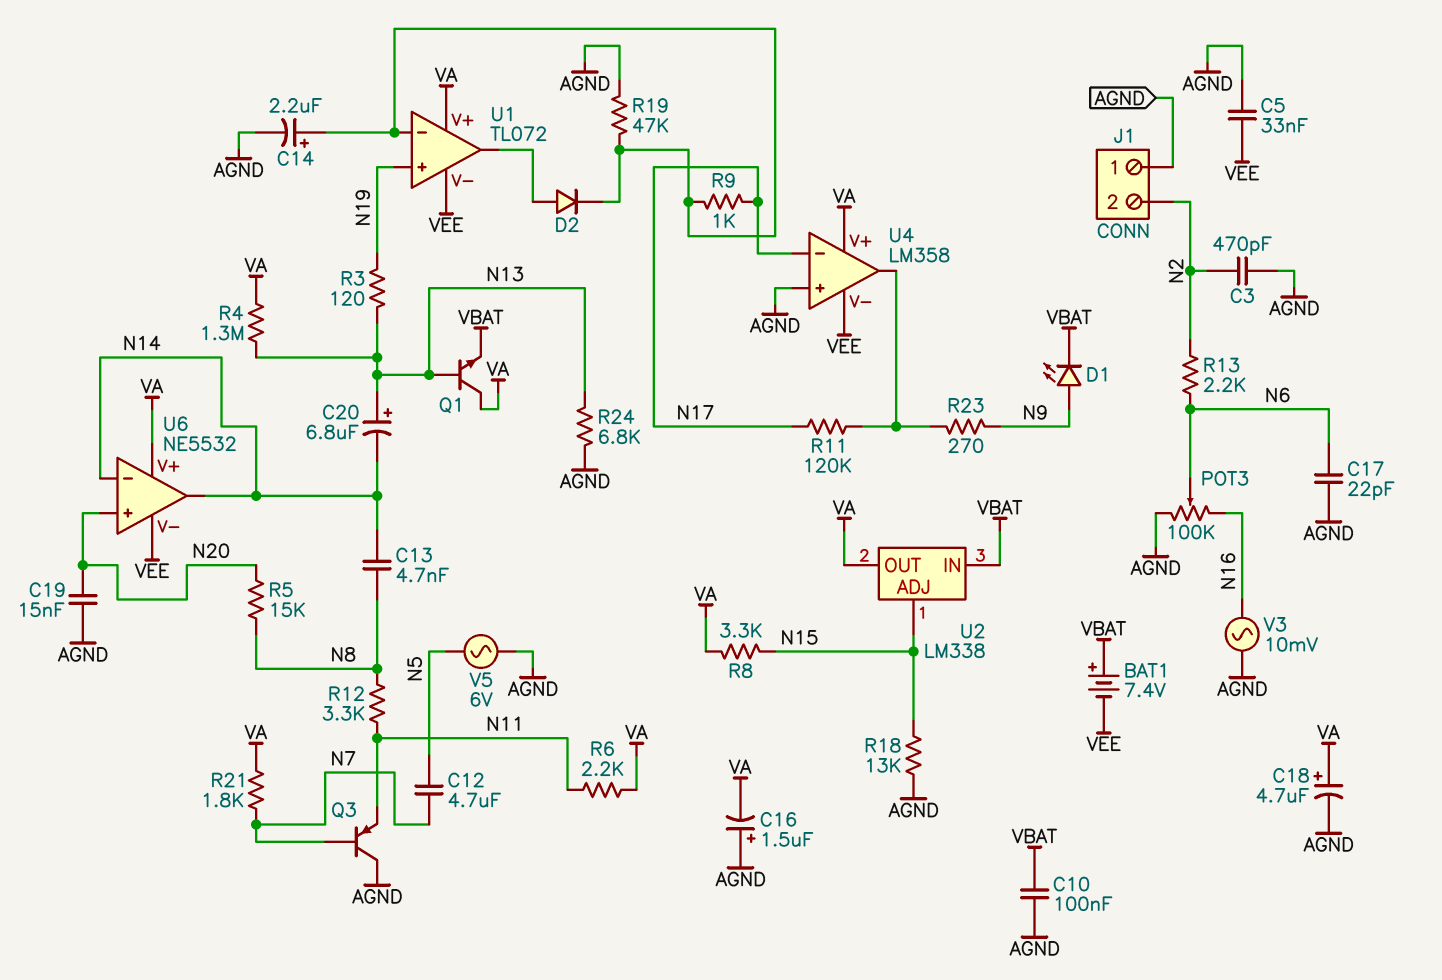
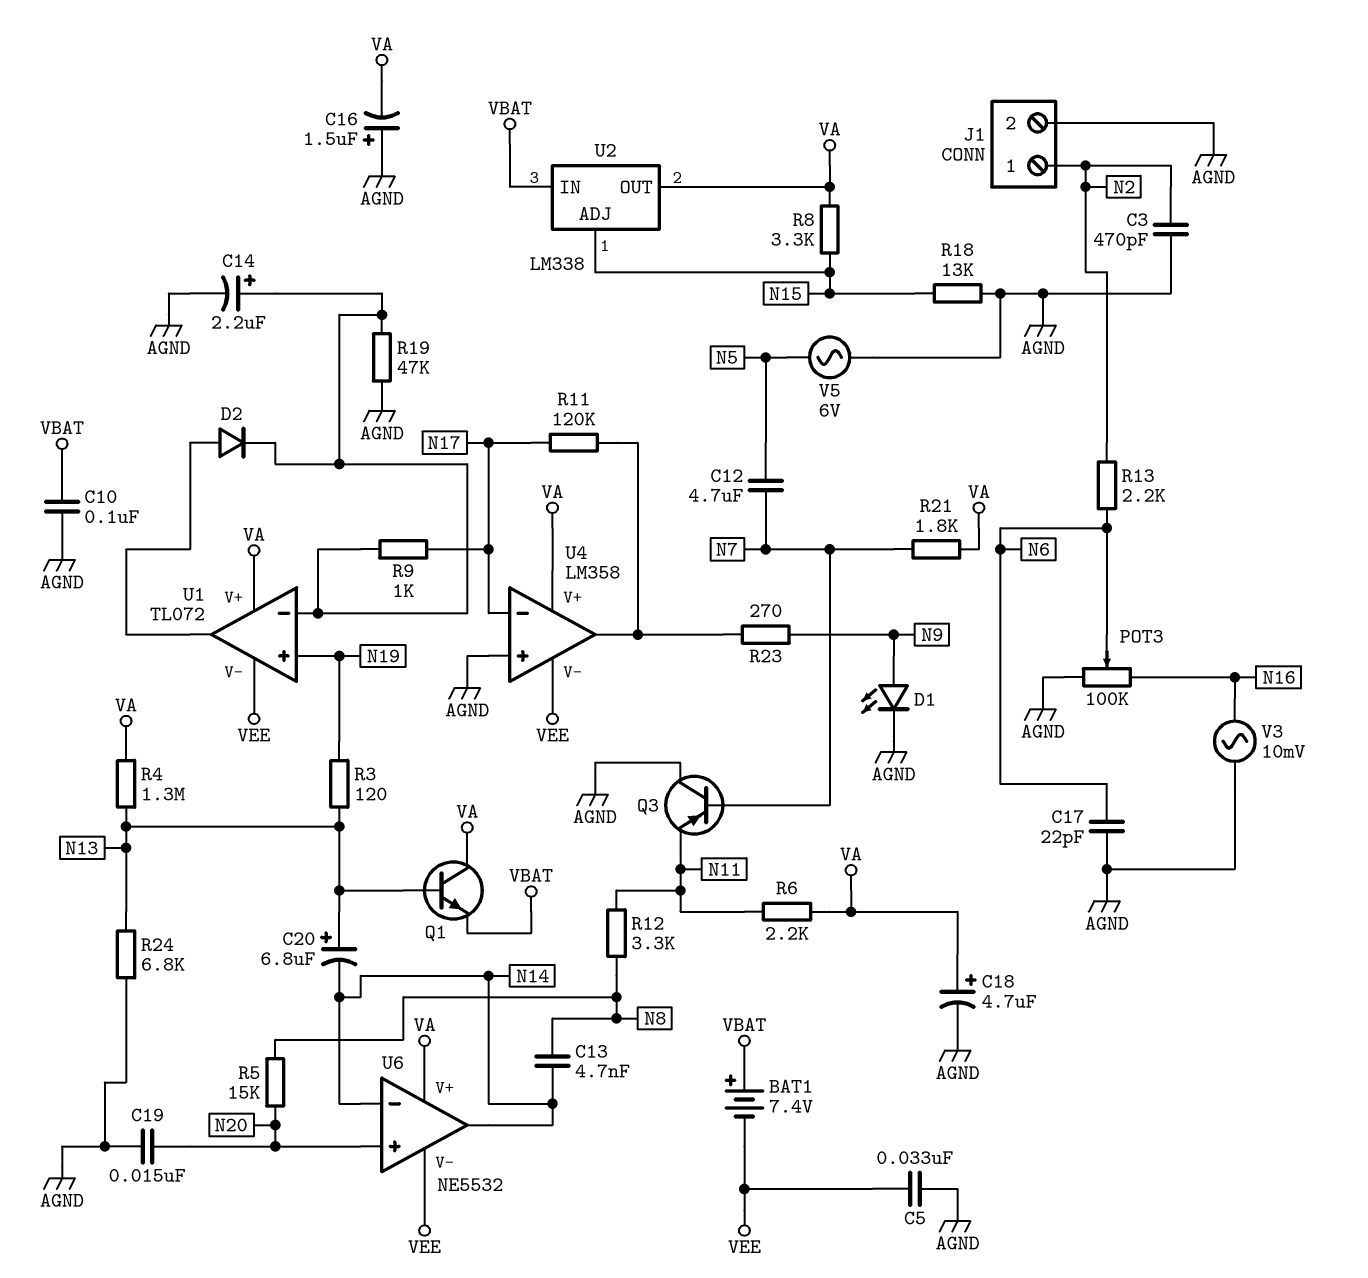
D1: LED (A N9, K VBAT) -> LED (A N9, K AGND)
J1 pin 1: AGND -> N2
J1 pin 2: N2 -> AGND

